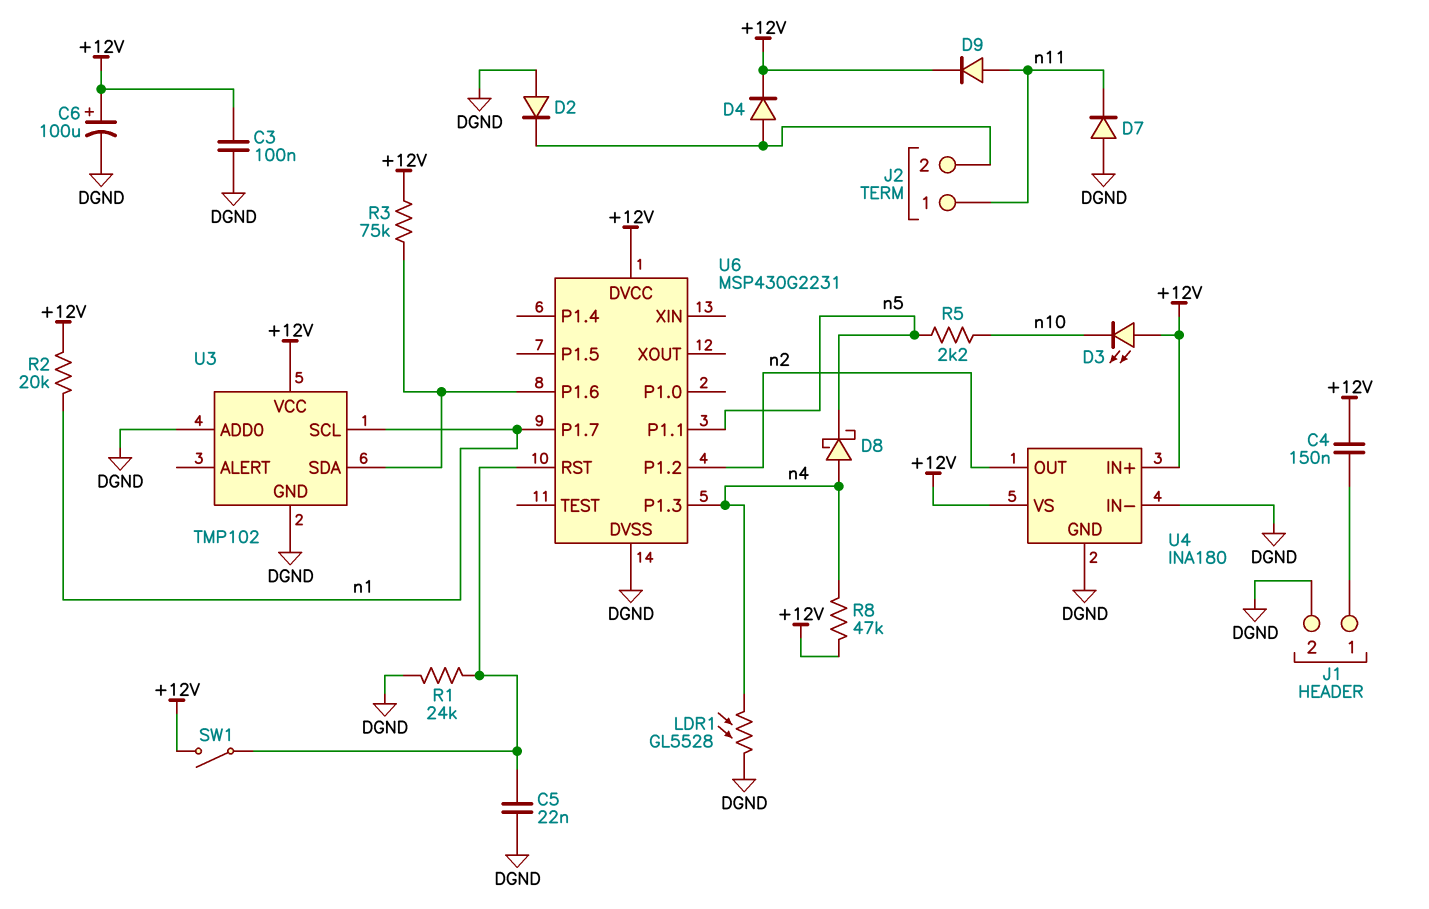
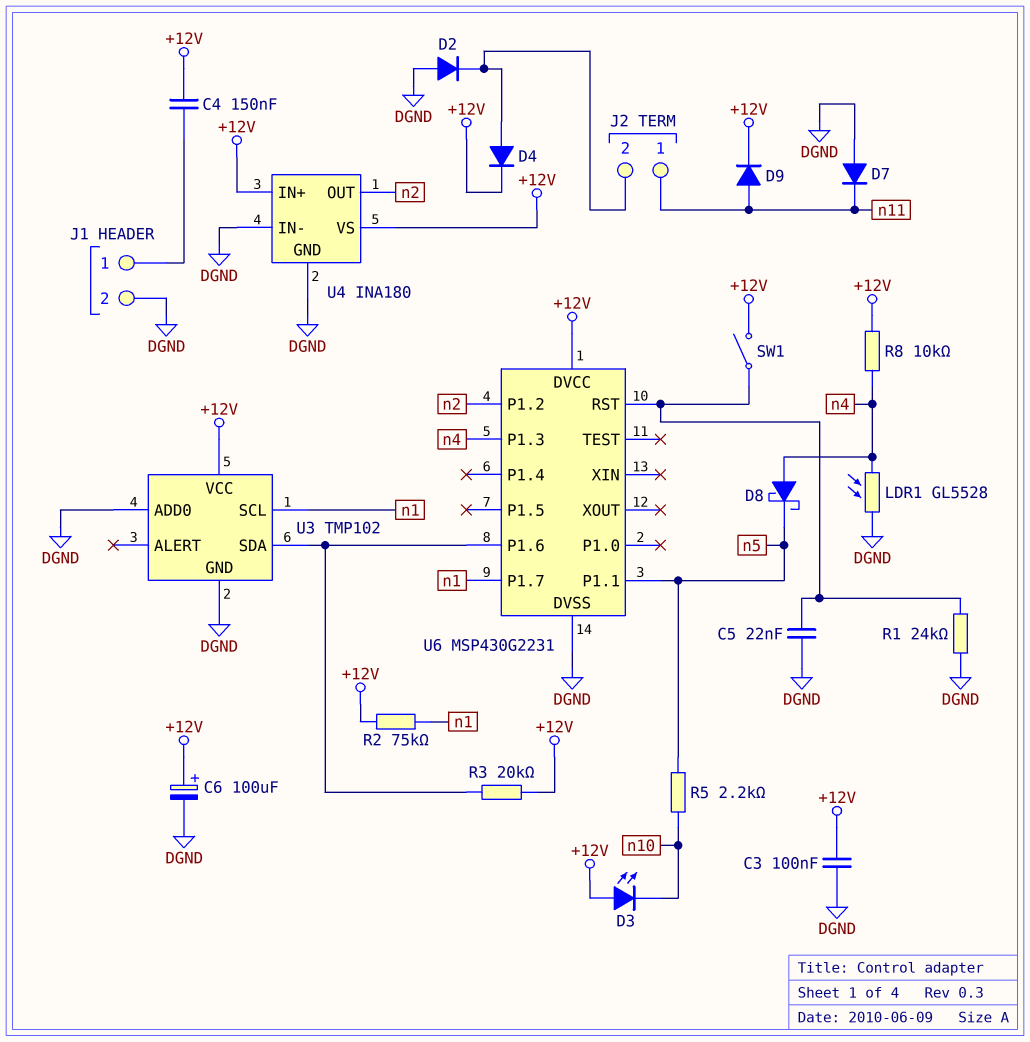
R2: 20k (+12V, n1) -> 75k (+12V, n1)
R3: 75k (+12V, U3/SDA) -> 20k (+12V, U3/SDA)
R8: 47k (+12V, n4) -> 10k (+12V, n4)

